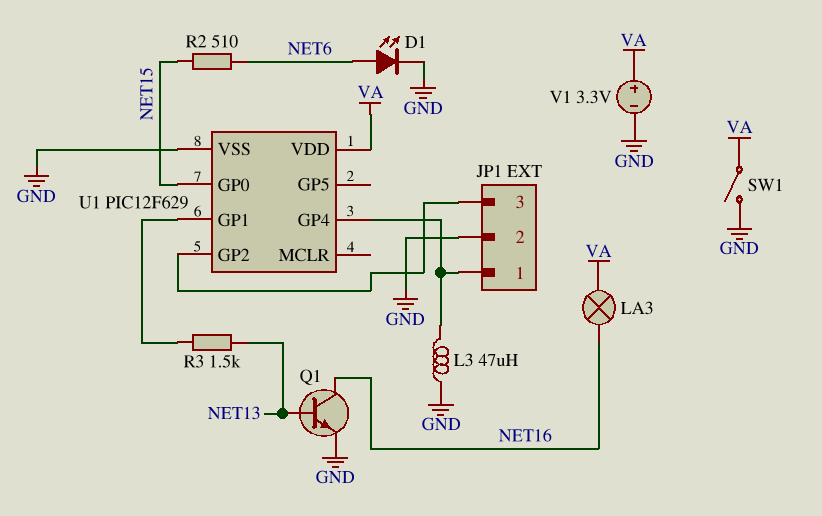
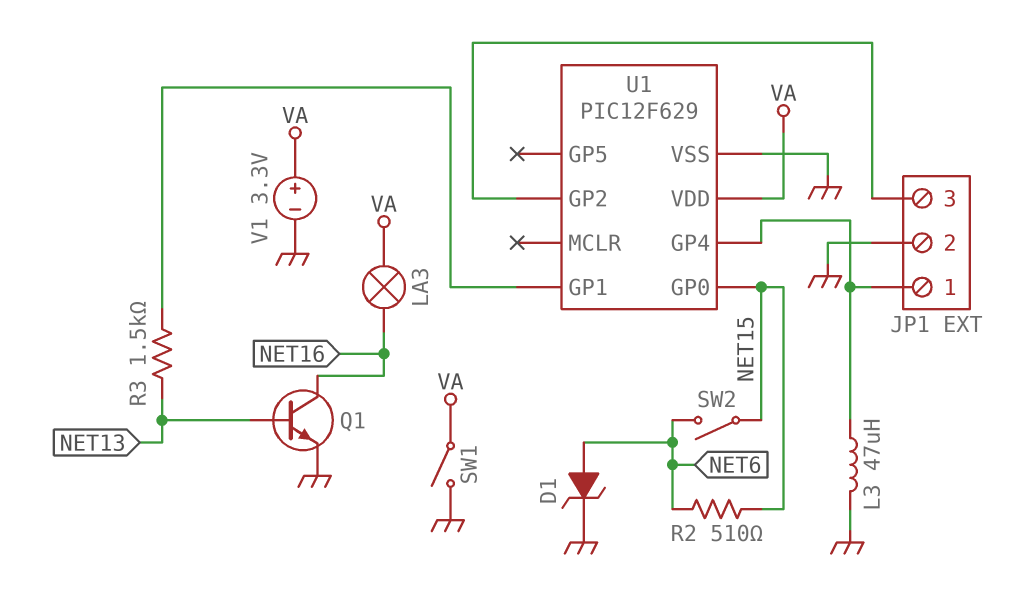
D1: LED (A NET6, K GND) -> zener (A NET6, K GND)
SW2: none -> switch (NET6, NET15)

